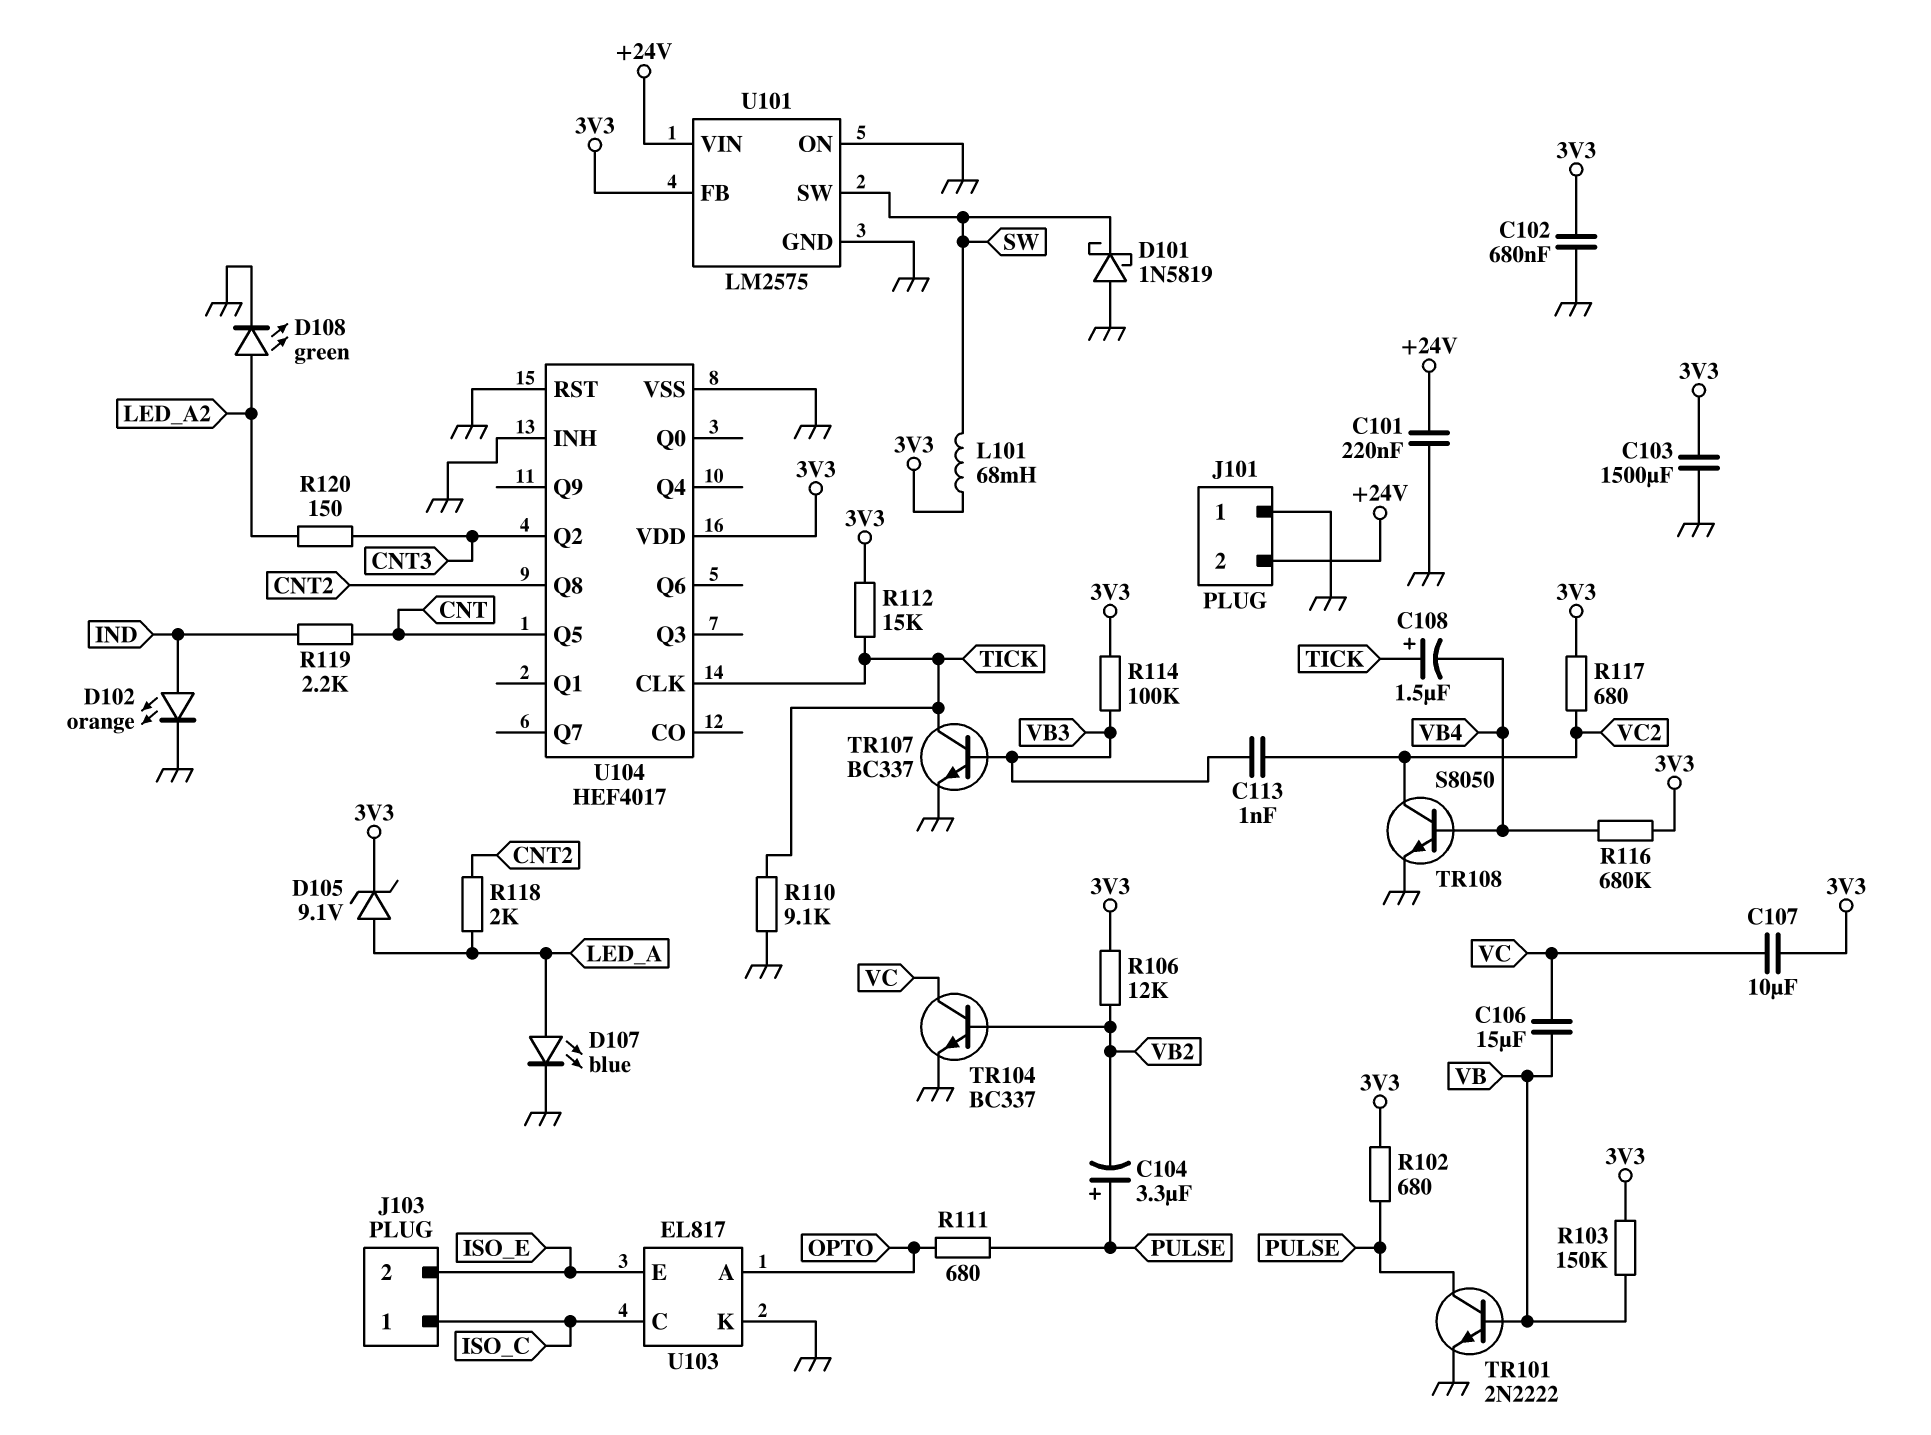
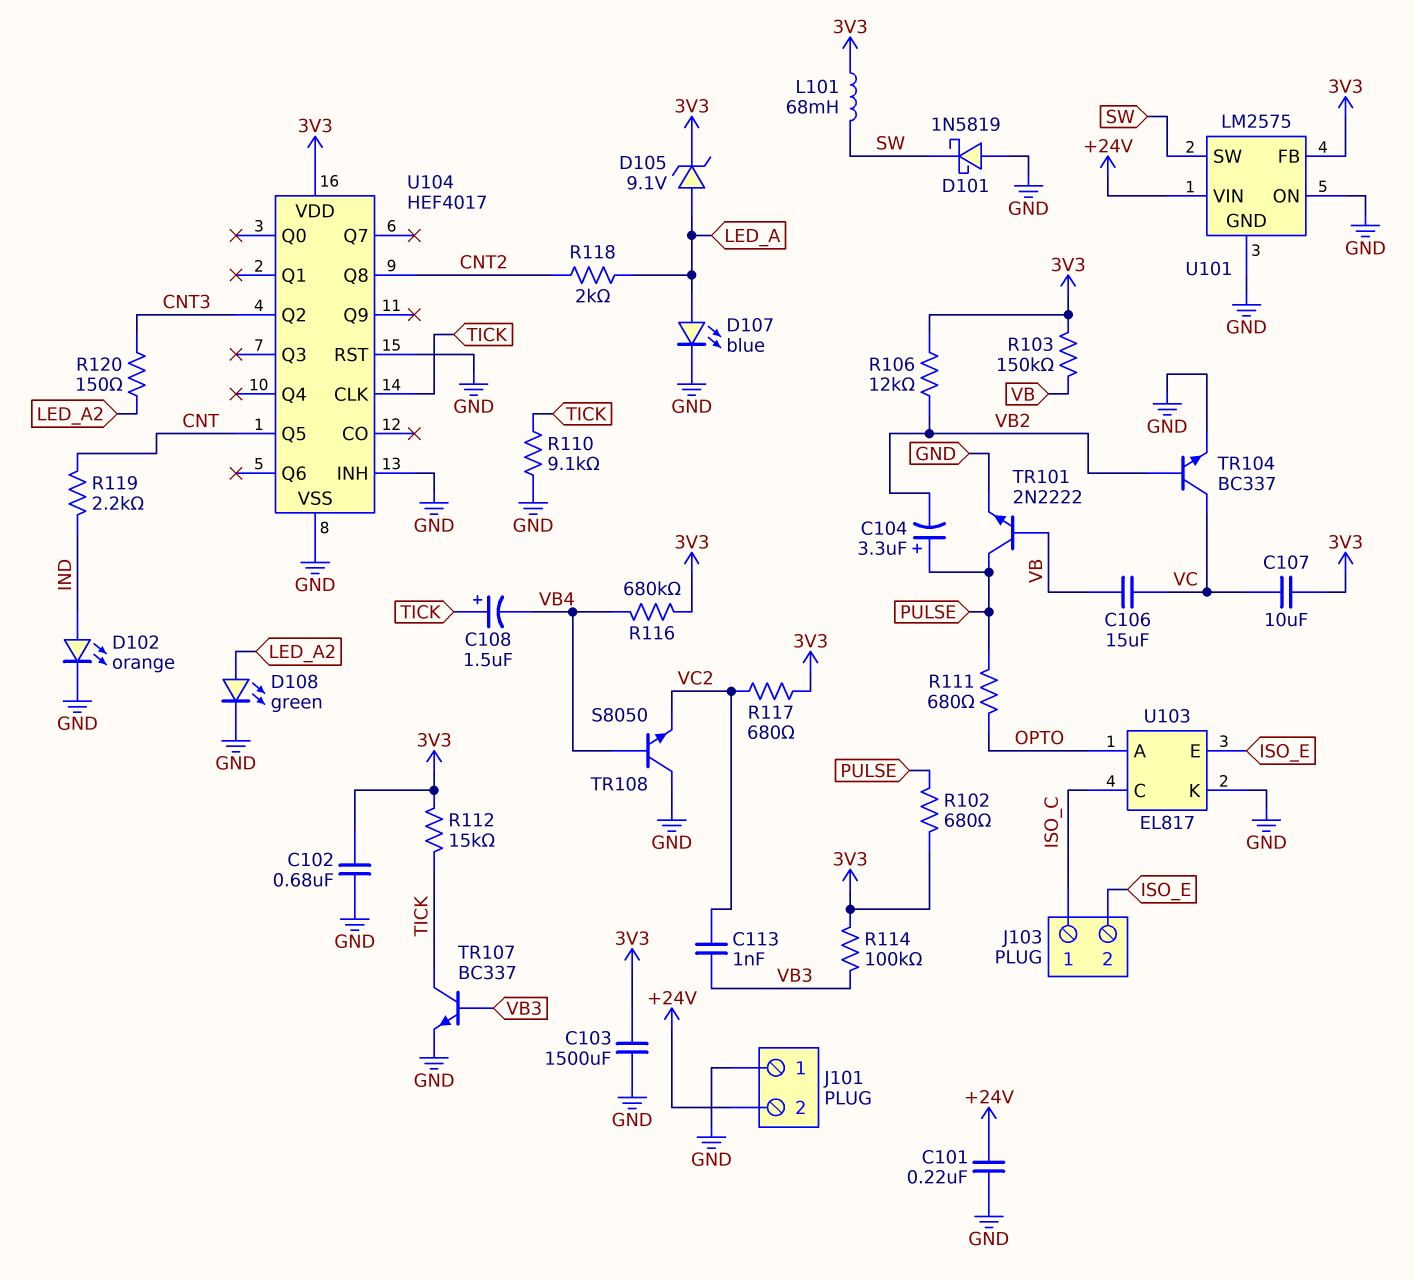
TR108: NPN S8050 (B VB4, C VC2, E GND) -> NPN S8050 (B VB4, C GND, E VC2)

